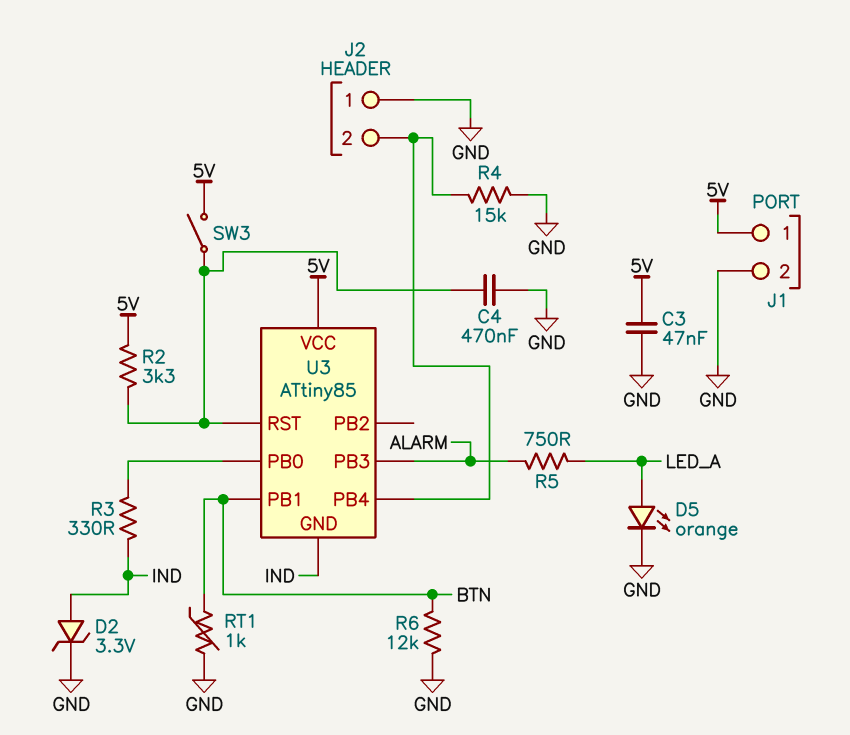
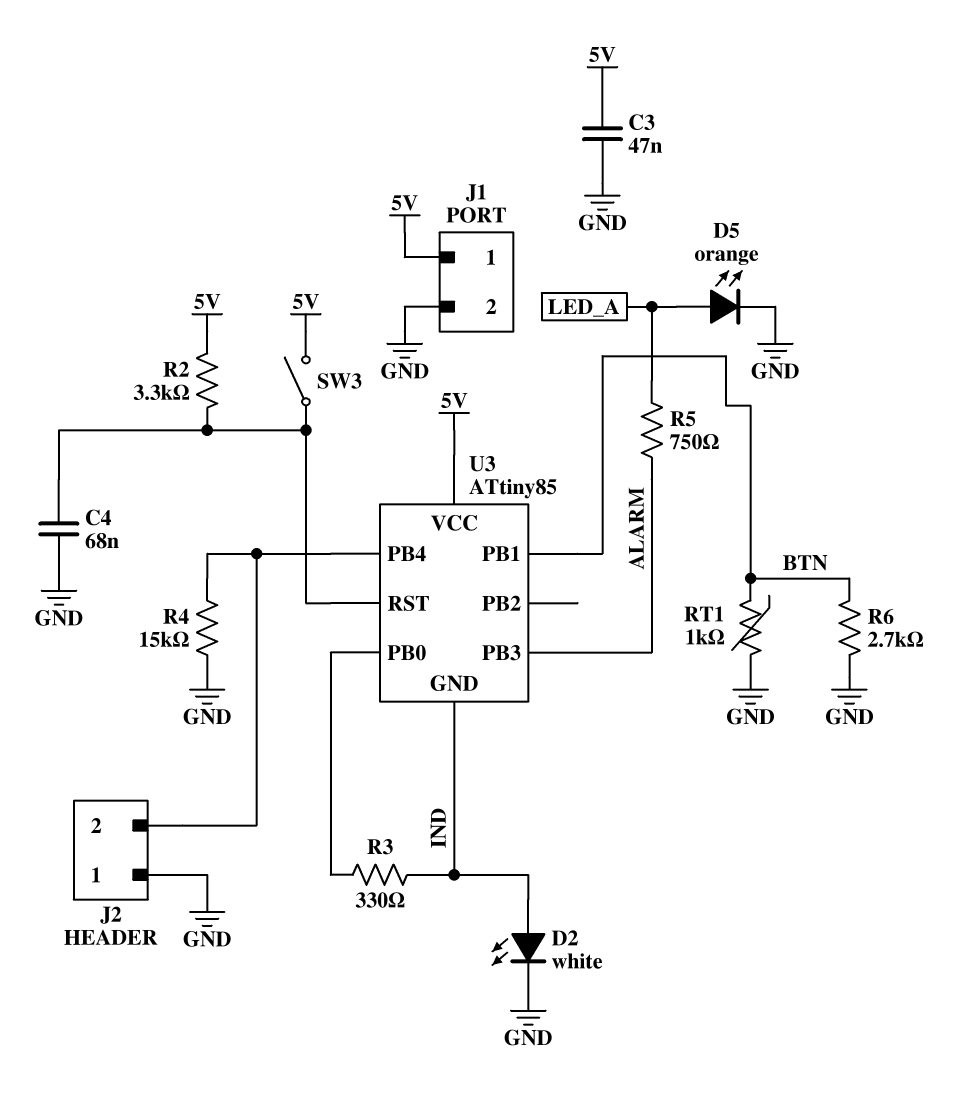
C4: 470nF (GND, U3/RST) -> 68nF (GND, U3/RST)
D2: zener 3.3V (A IND, K GND) -> LED white (A IND, K GND)
R6: 12k (BTN, GND) -> 2.7k (BTN, GND)

